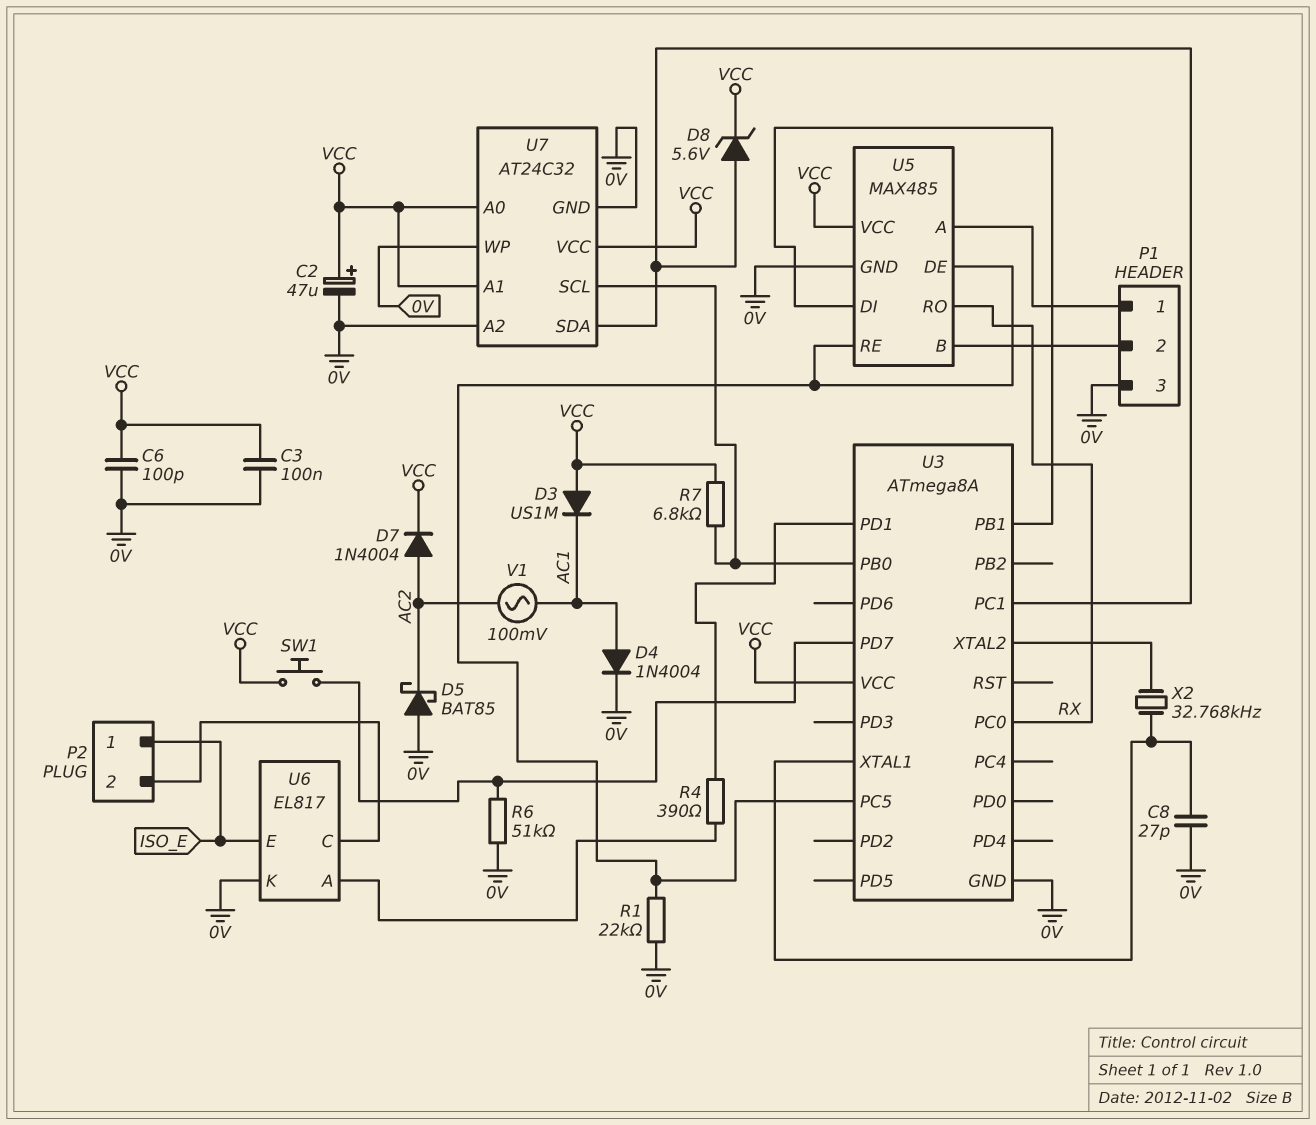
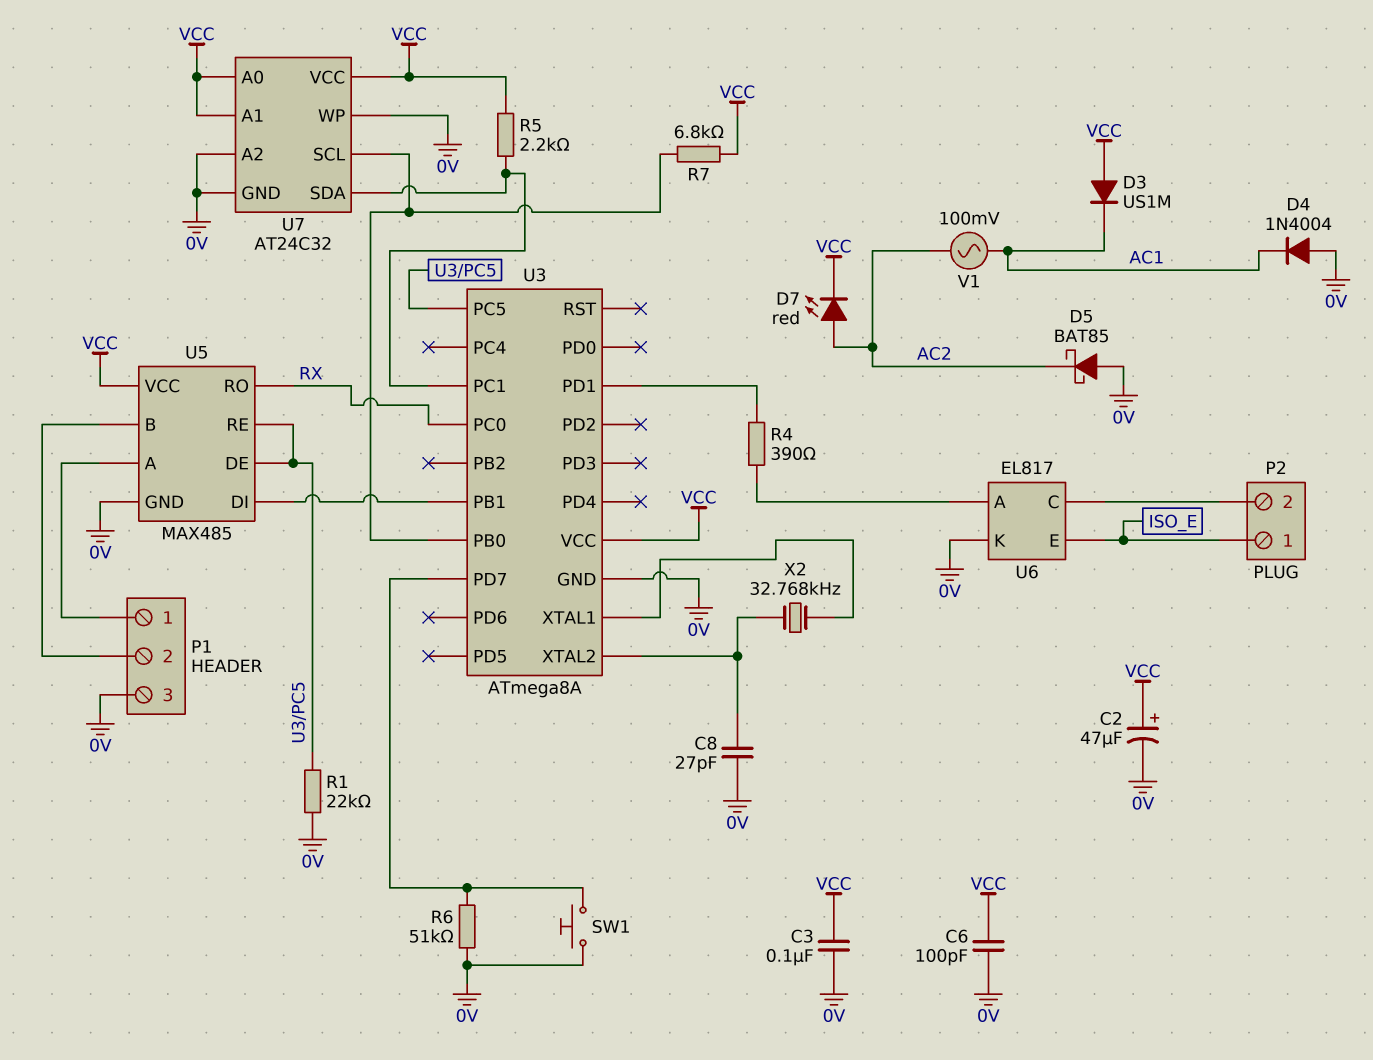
C8: 27pF (0V, U3/XTAL1) -> 27pF (0V, U3/XTAL2)
D4: diode 1N4004 (A AC1, K 0V) -> diode 1N4004 (A 0V, K AC1)
D7: diode 1N4004 (A AC2, K VCC) -> LED red (A AC2, K VCC)
D8: zener 5.6V (A U3/PC1, K VCC) -> none
R5: none -> 2.2k (U3/PC1, VCC)
SW1: button (U3/PD7, VCC) -> button (0V, U3/PD7)

